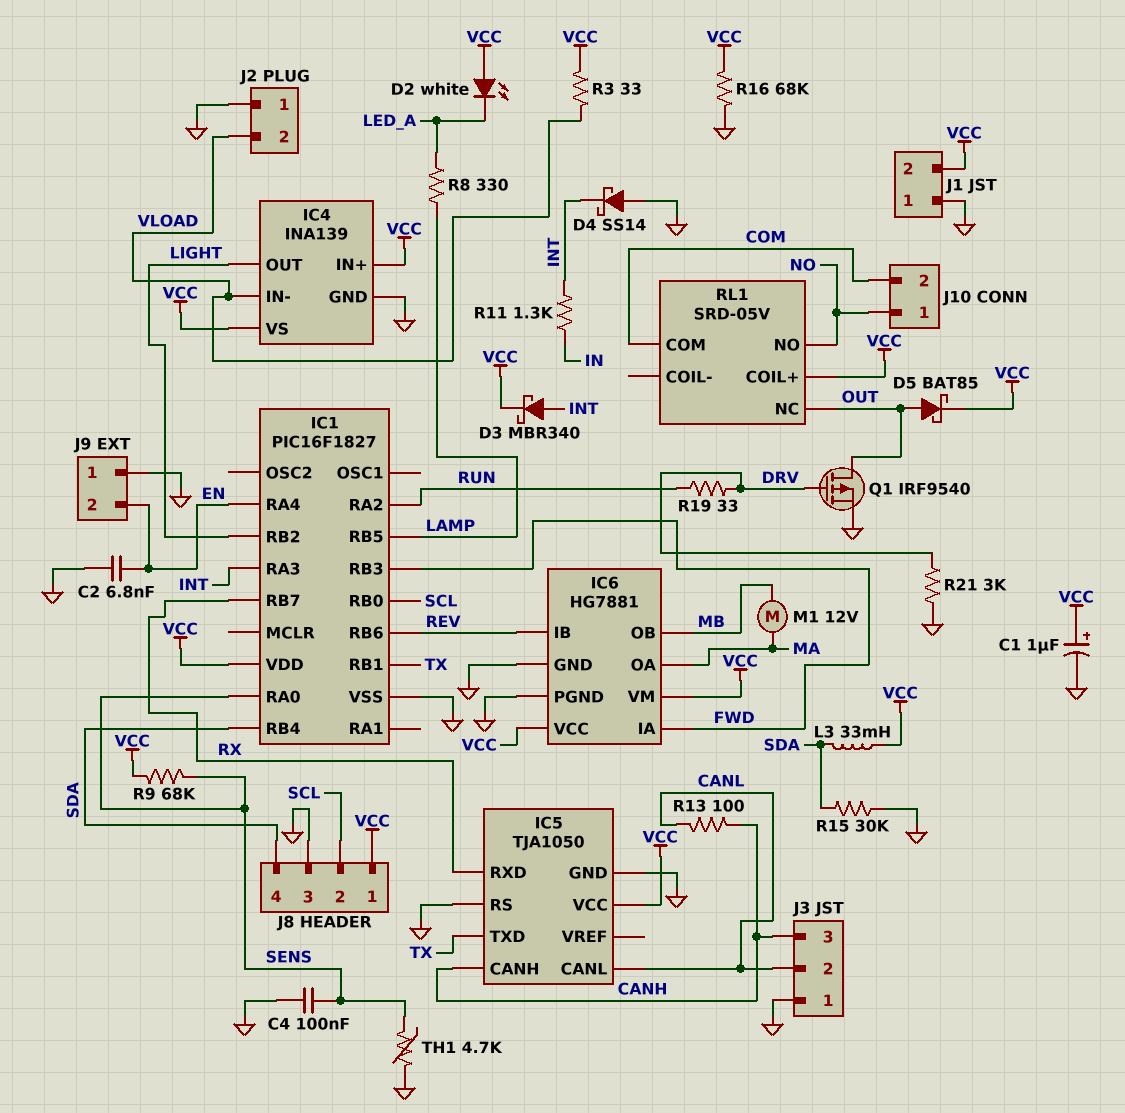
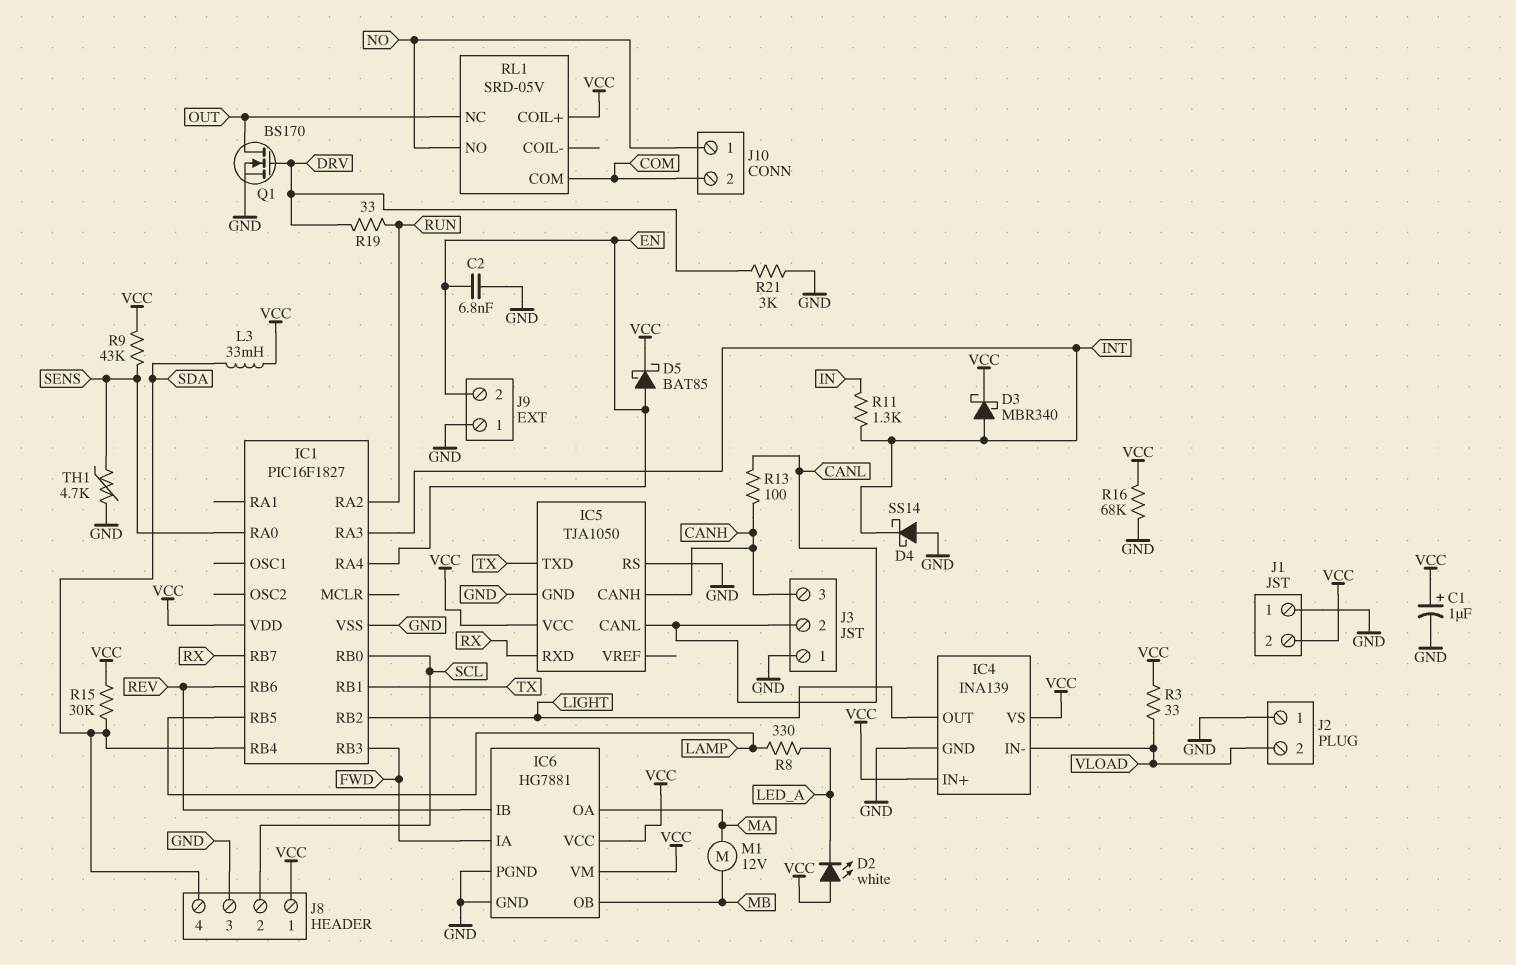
C4: 100nF (GND, SENS) -> none
D5: schottky BAT85 (A OUT, K VCC) -> schottky BAT85 (A EN, K VCC)
Q1: PMOS IRF9540 (G DRV, D OUT, S GND) -> NMOS BS170 (G DRV, D OUT, S GND)
R9: 68k (SENS, VCC) -> 43k (SENS, VCC)
R15: 30k (GND, SDA) -> 30k (SDA, VCC)

